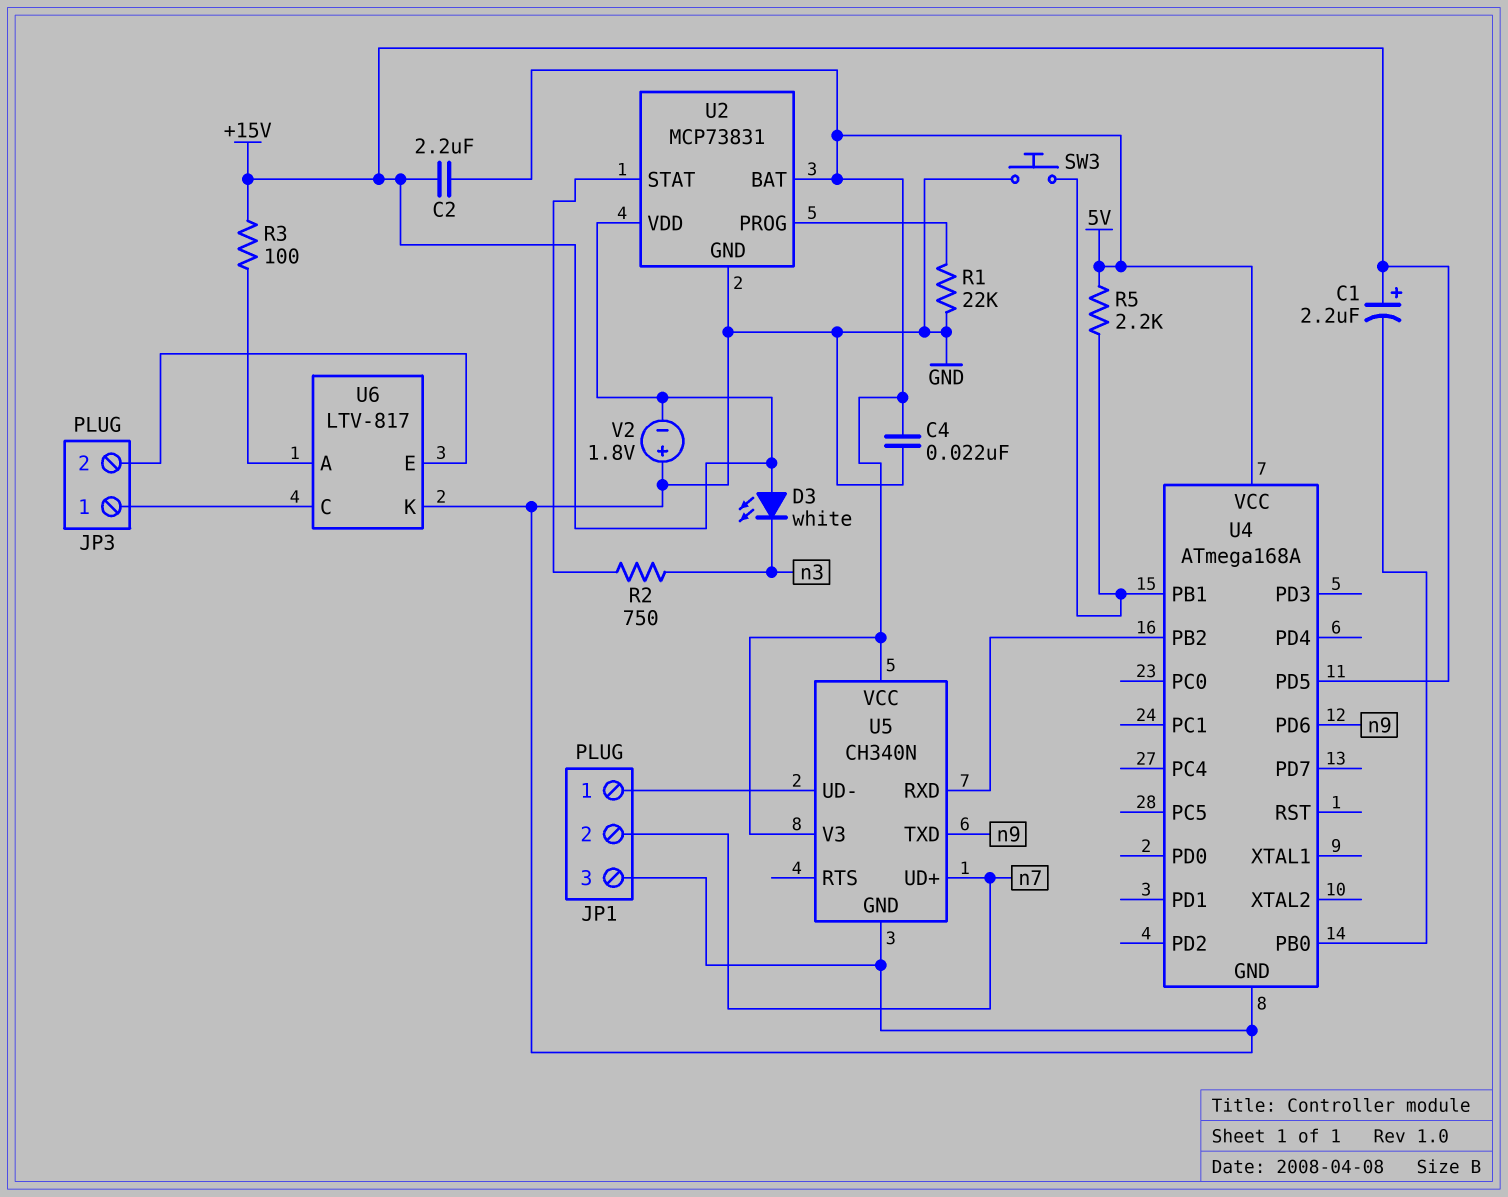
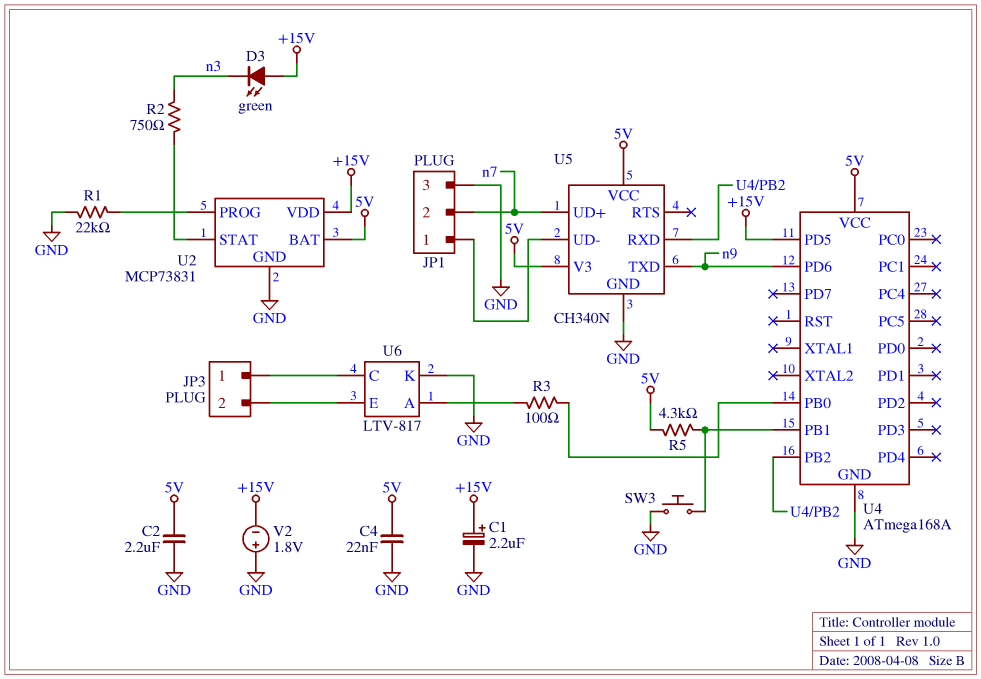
C1: 2.2uF (plus +15V, minus U4/PB0) -> 2.2uF (plus +15V, minus GND)
C2: 2.2uF (+15V, 5V) -> 2.2uF (5V, GND)
D3: LED white (A +15V, K n3) -> LED green (A +15V, K n3)
R3: 100 (+15V, U6/A) -> 100 (U4/PB0, U6/A)
R5: 2.2k (5V, U4/PB1) -> 4.3k (5V, U4/PB1)

